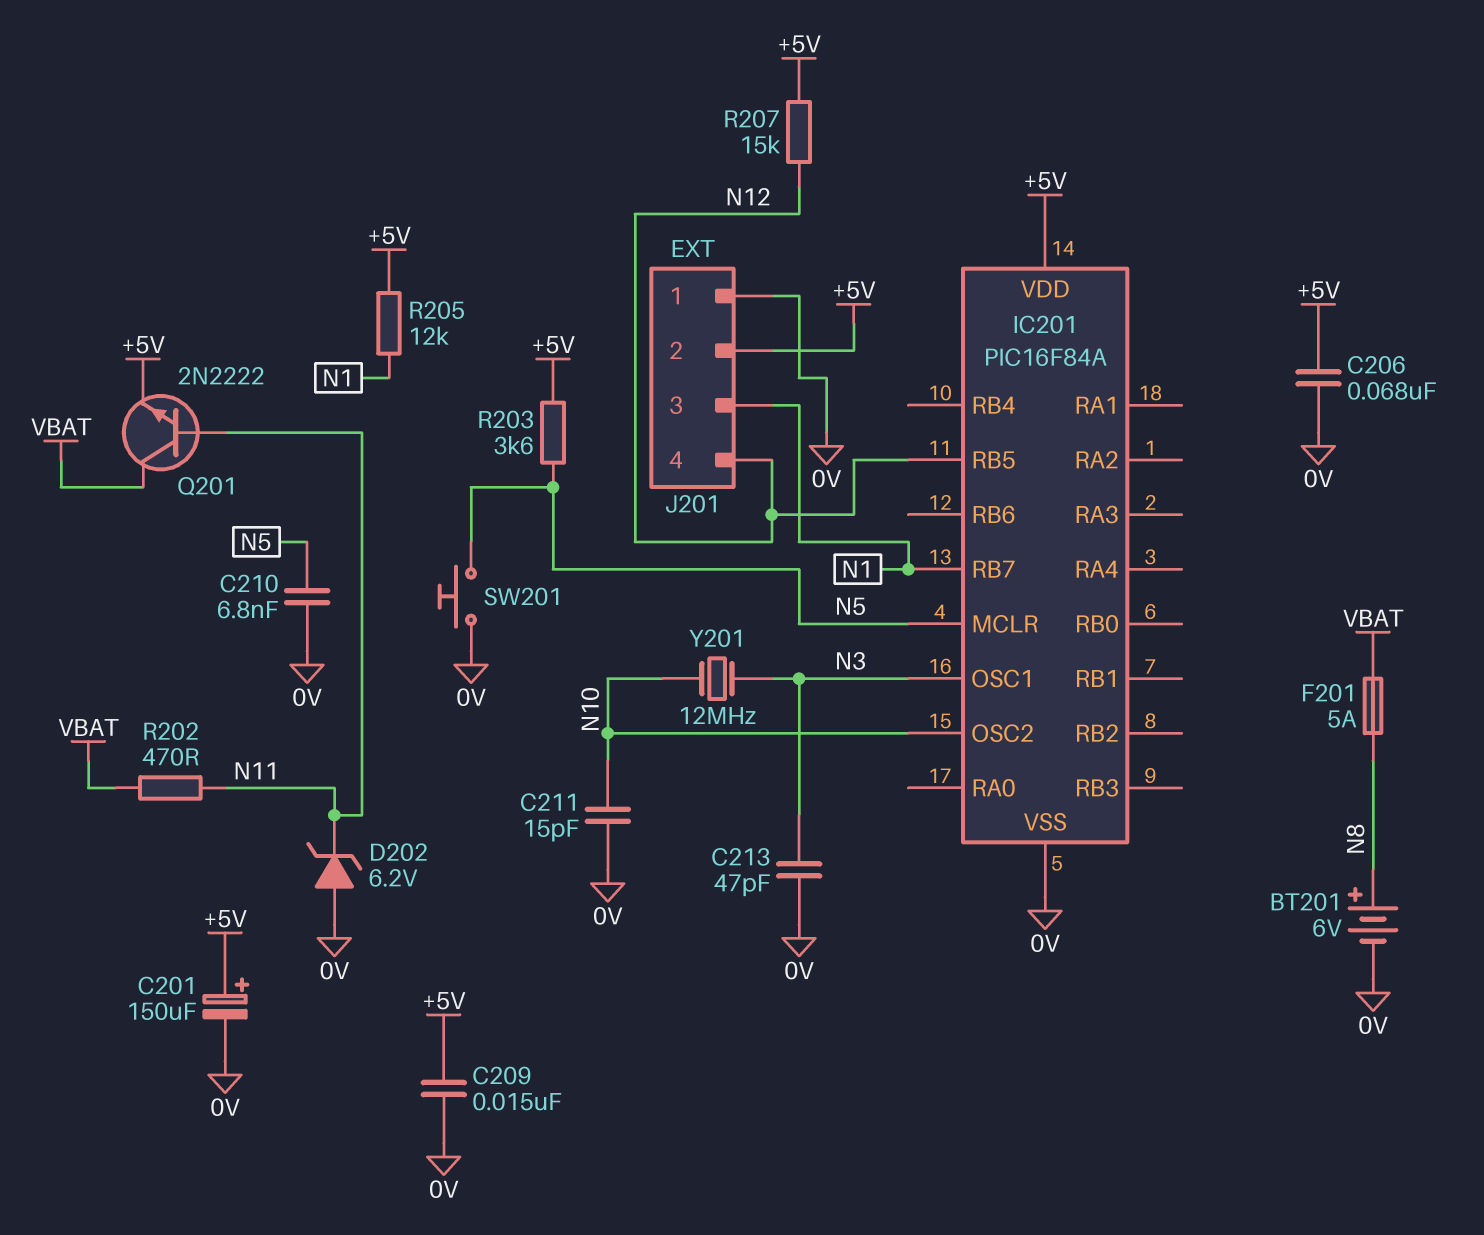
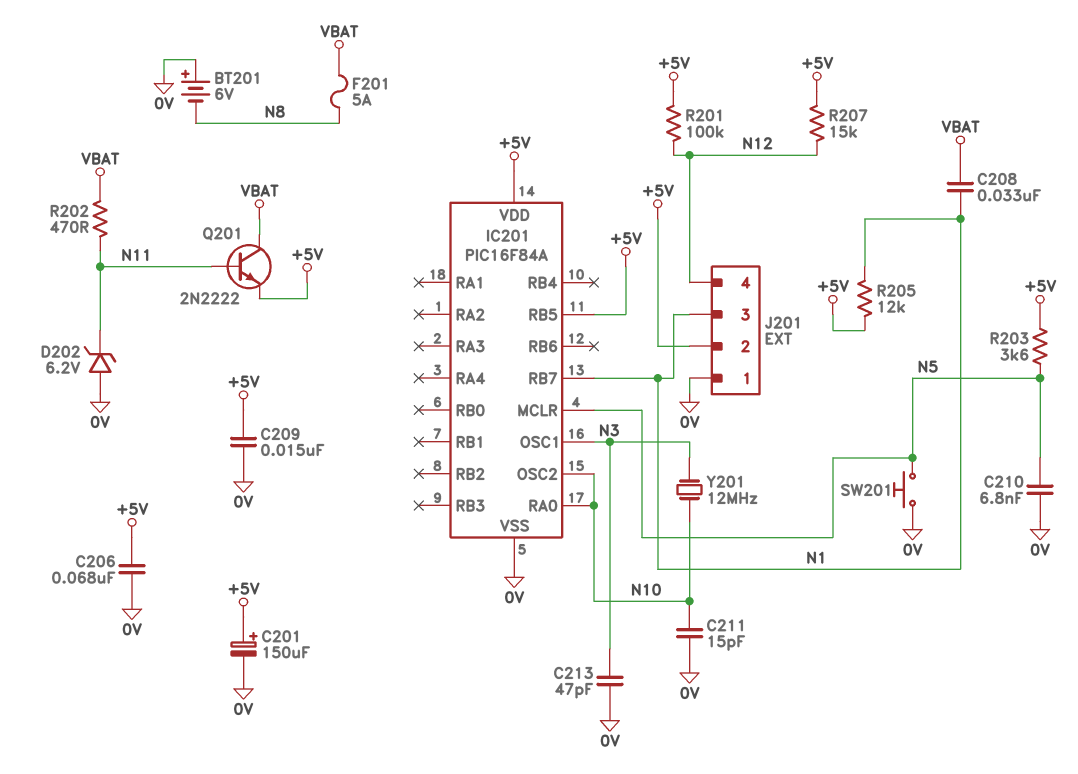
BT201: 6V (plus N8, minus 0V) -> 6V (plus 0V, minus N8)
C208: none -> 33nF (N1, VBAT)
IC201 pin RA0: none -> N10
IC201 pin RB5: N12 -> +5V
R201: none -> 100k (+5V, N12)

